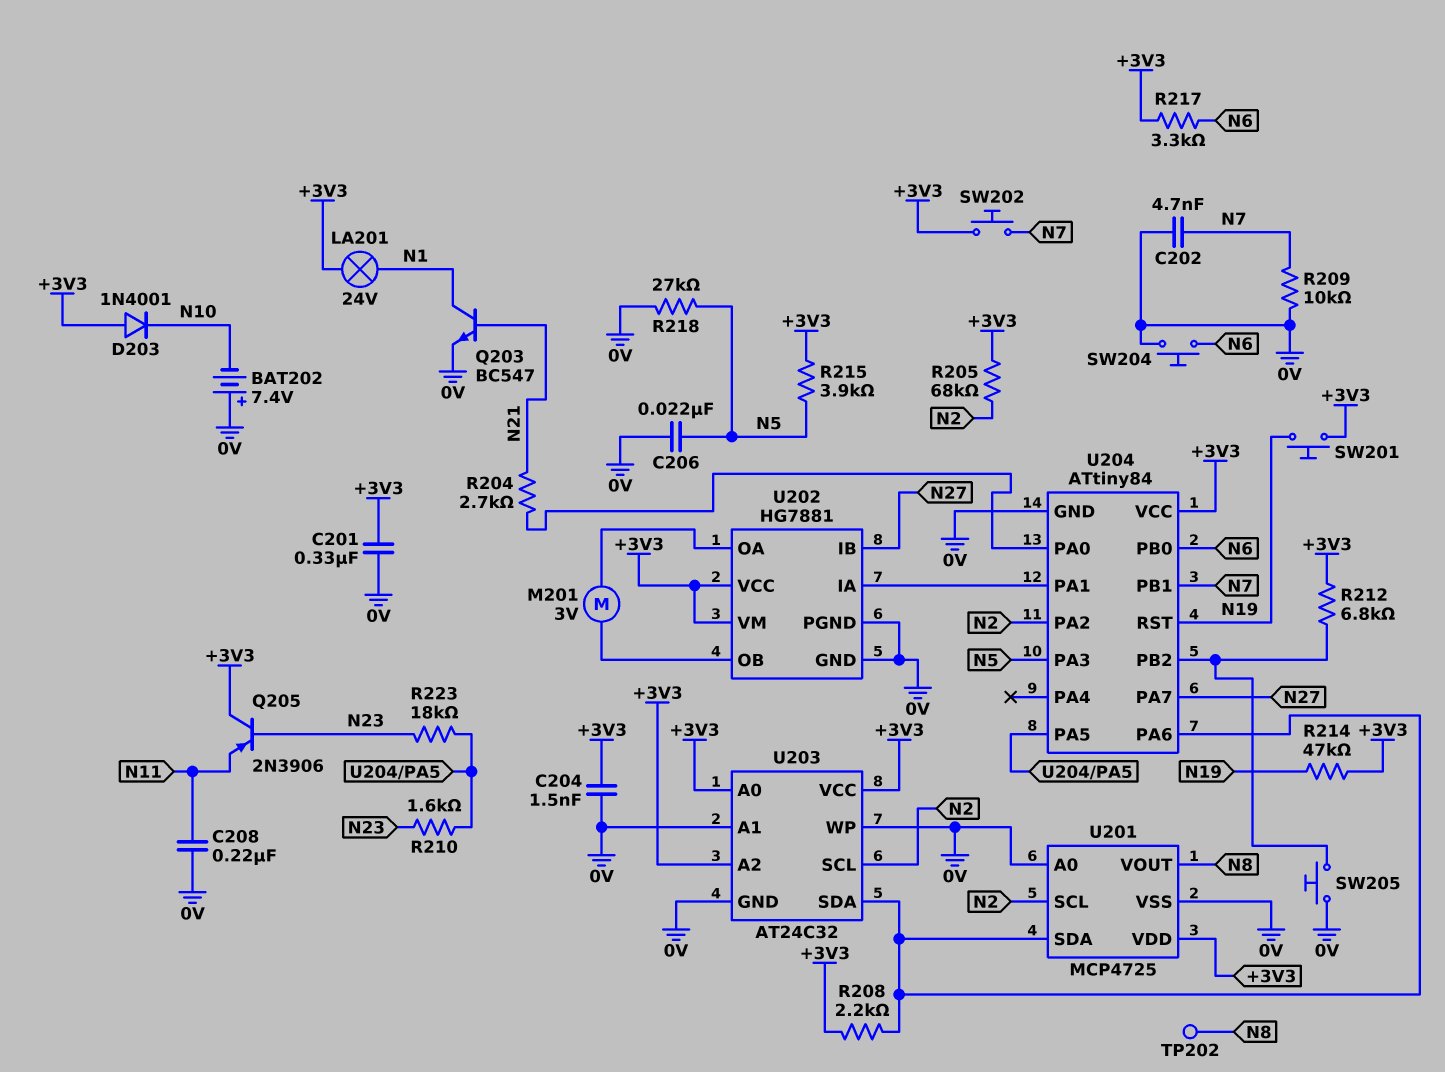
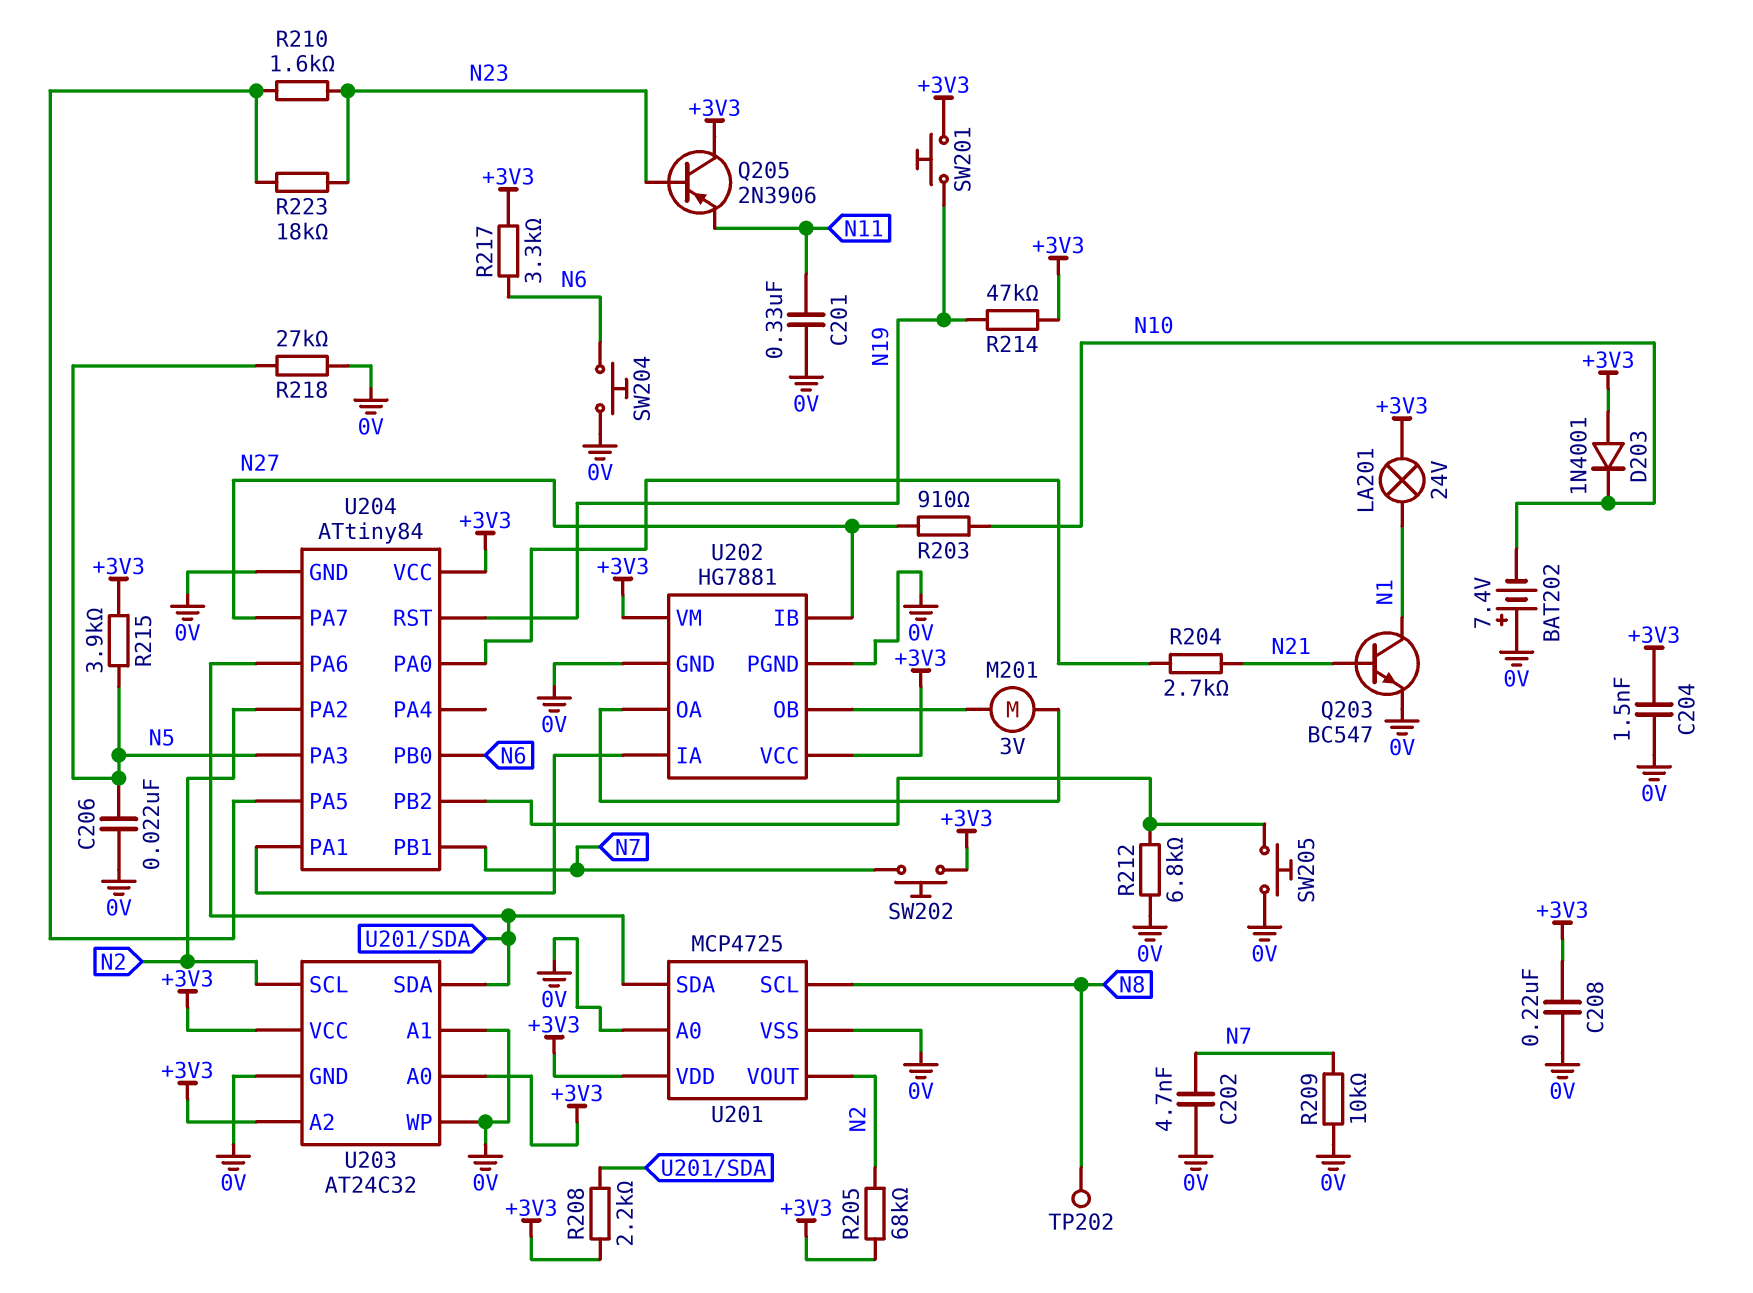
C201: 330nF (+3V3, 0V) -> 330nF (0V, N11)
C208: 220nF (0V, N11) -> 220nF (+3V3, 0V)
R203: none -> 910 (N10, N27)
R212: 6.8k (+3V3, U204/PB2) -> 6.8k (0V, U204/PB2)
U201 pin SCL: N2 -> N8
U201 pin VOUT: N8 -> N2

